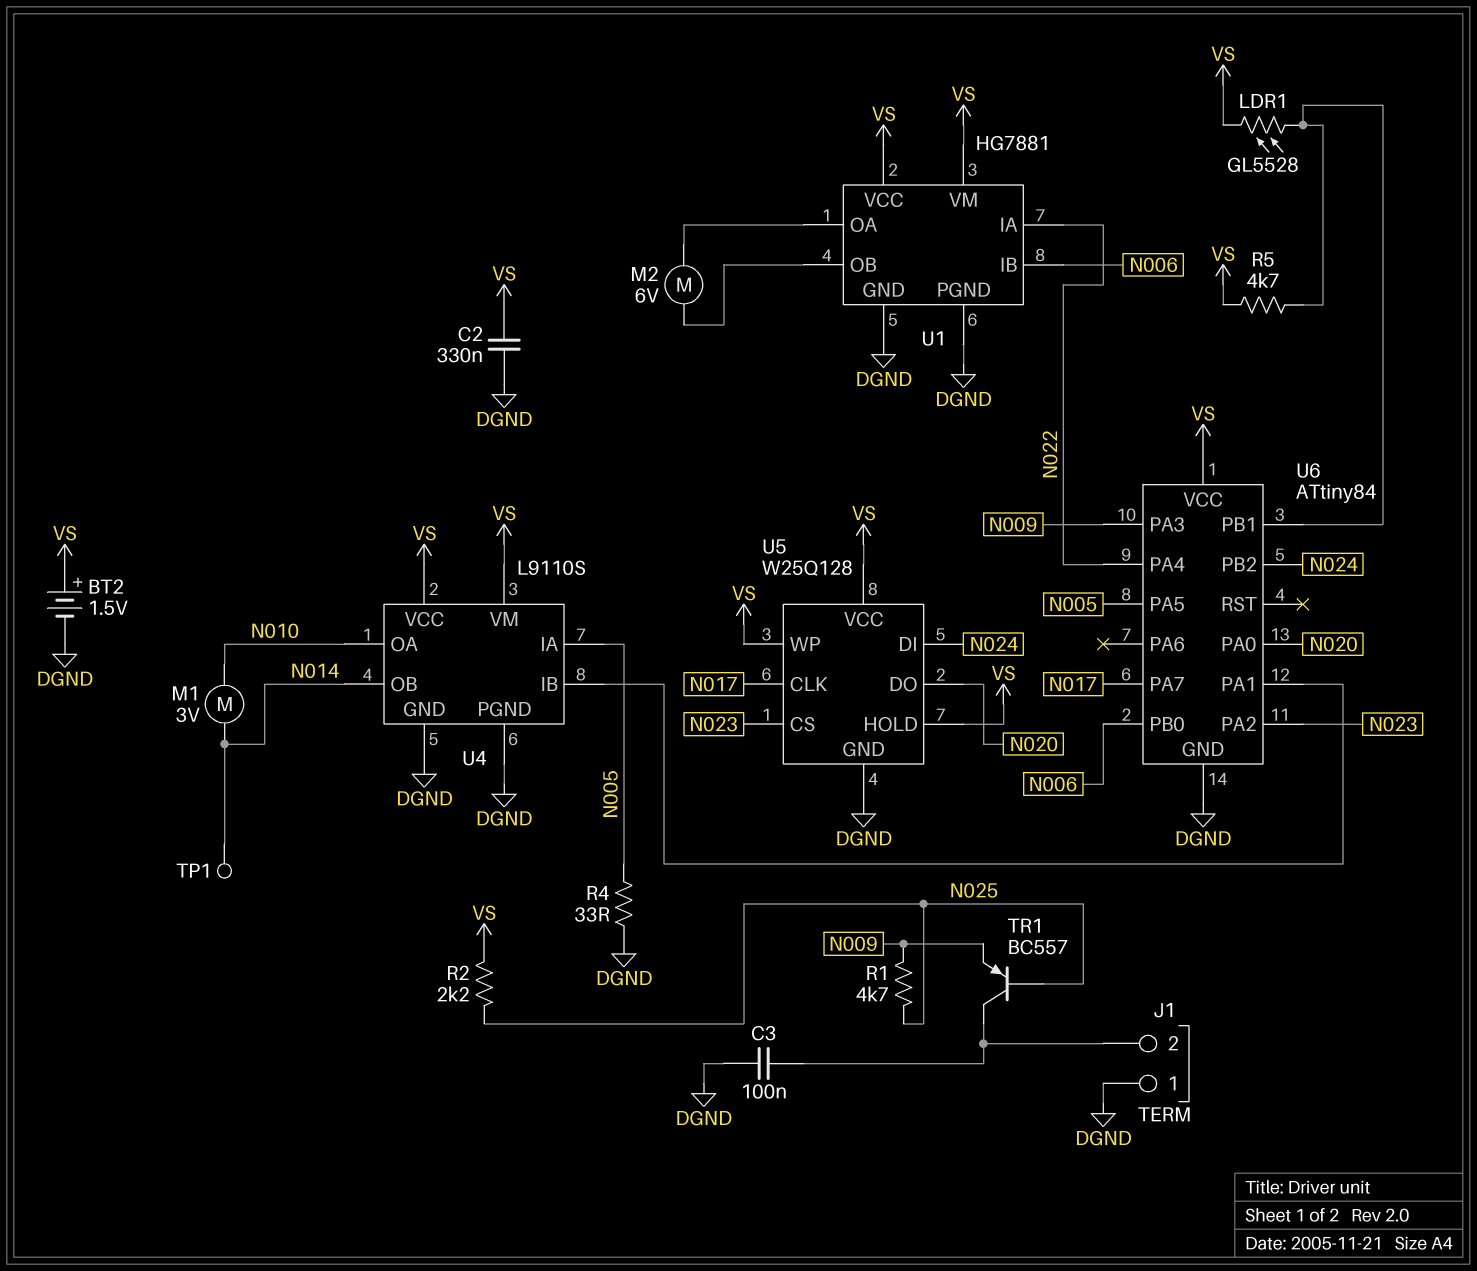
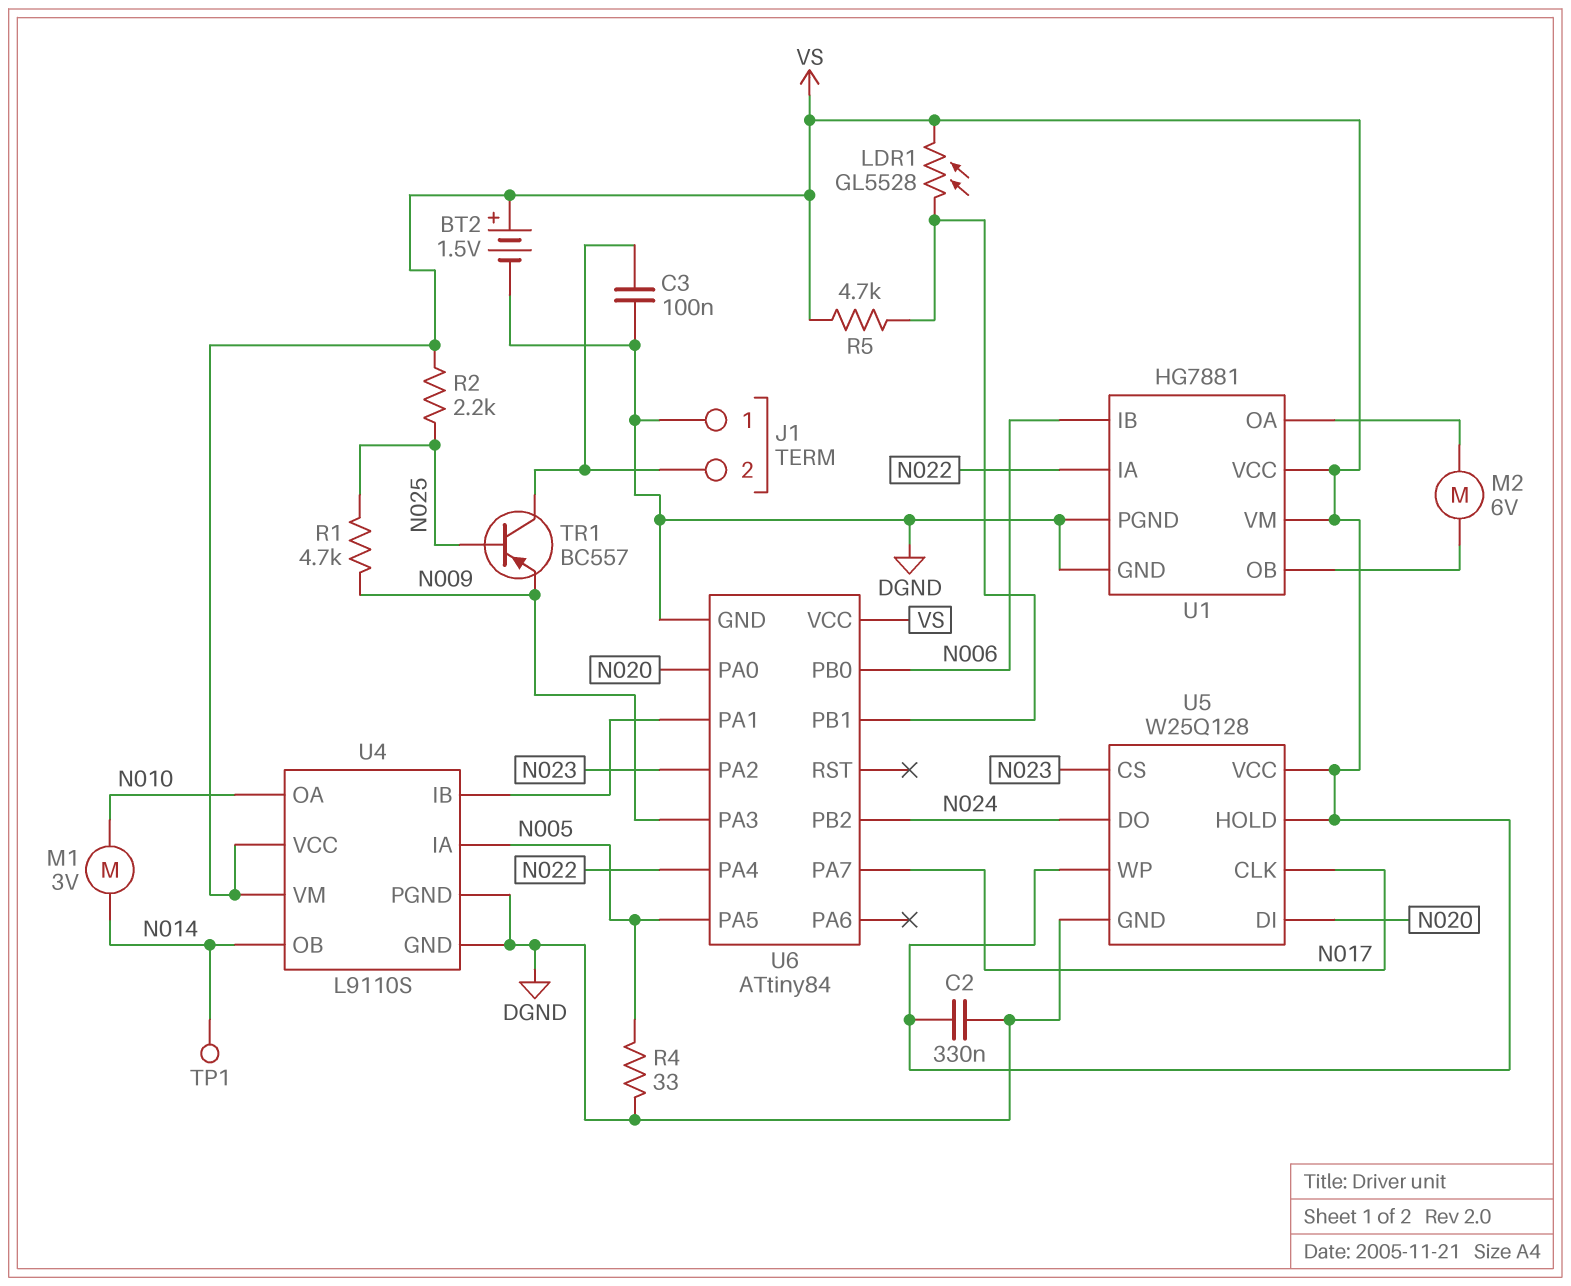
U5 pin DI: N024 -> N020
U5 pin DO: N020 -> N024

